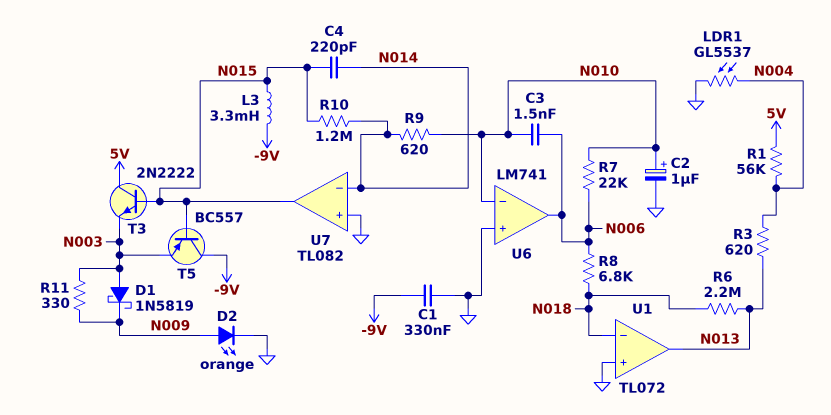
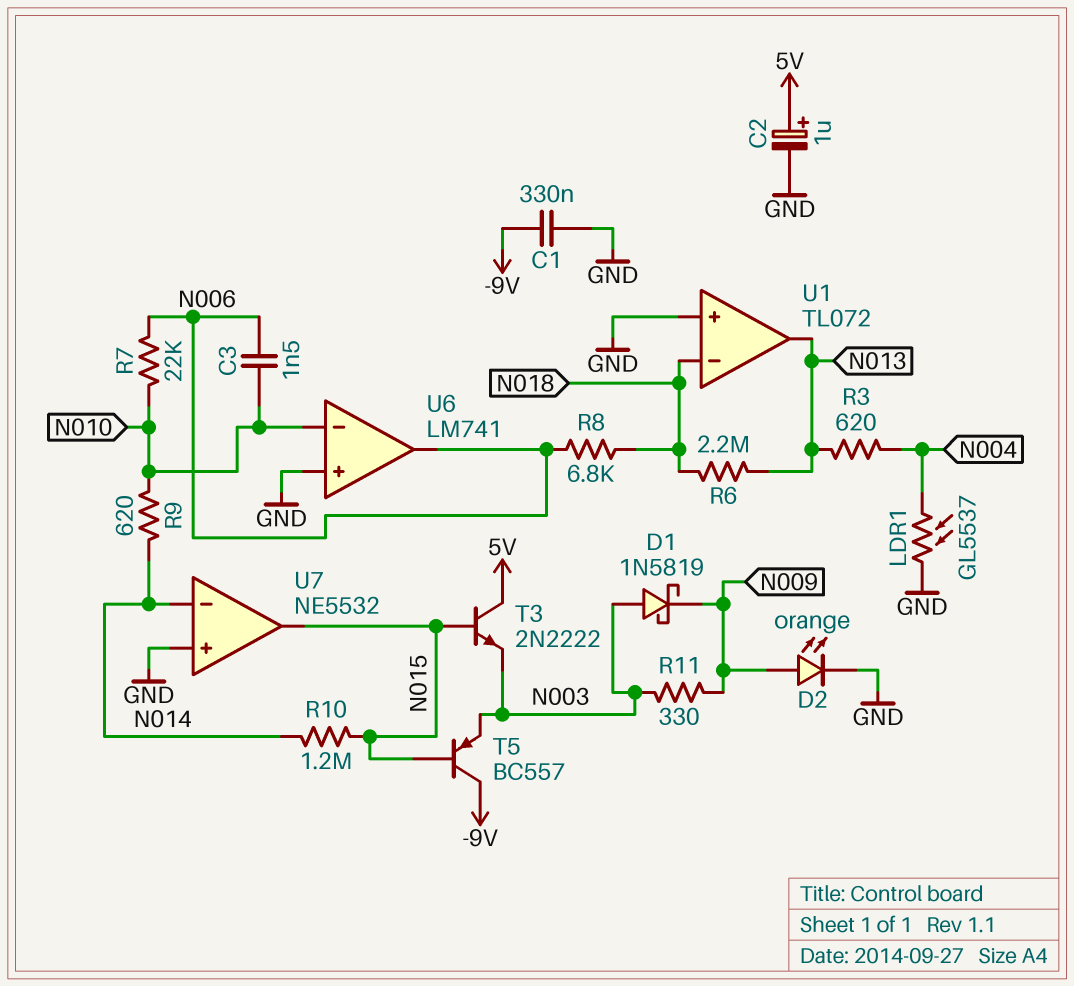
C2: 1uF (plus N010, minus GND) -> 1uF (plus 5V, minus GND)
C4: 220pF (N014, N015) -> none
L3: 3.3mH (-9V, N015) -> none
R1: 56k (5V, N004) -> none
U7: TL082 -> NE5532

